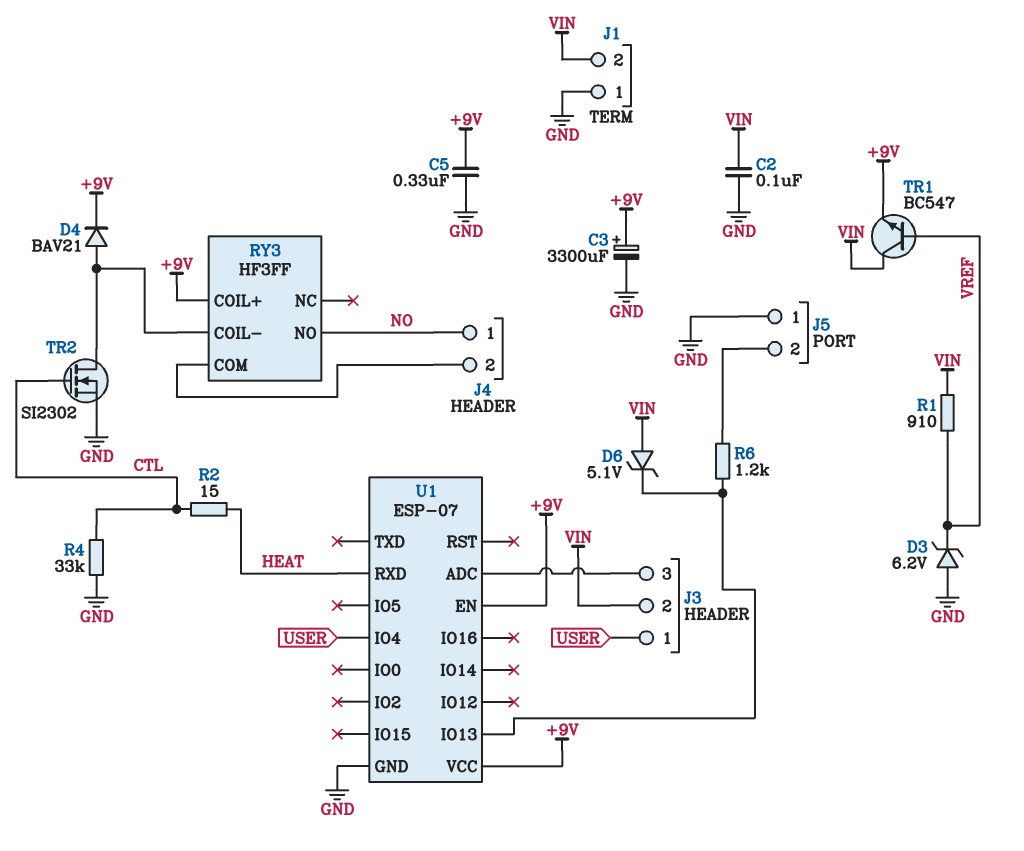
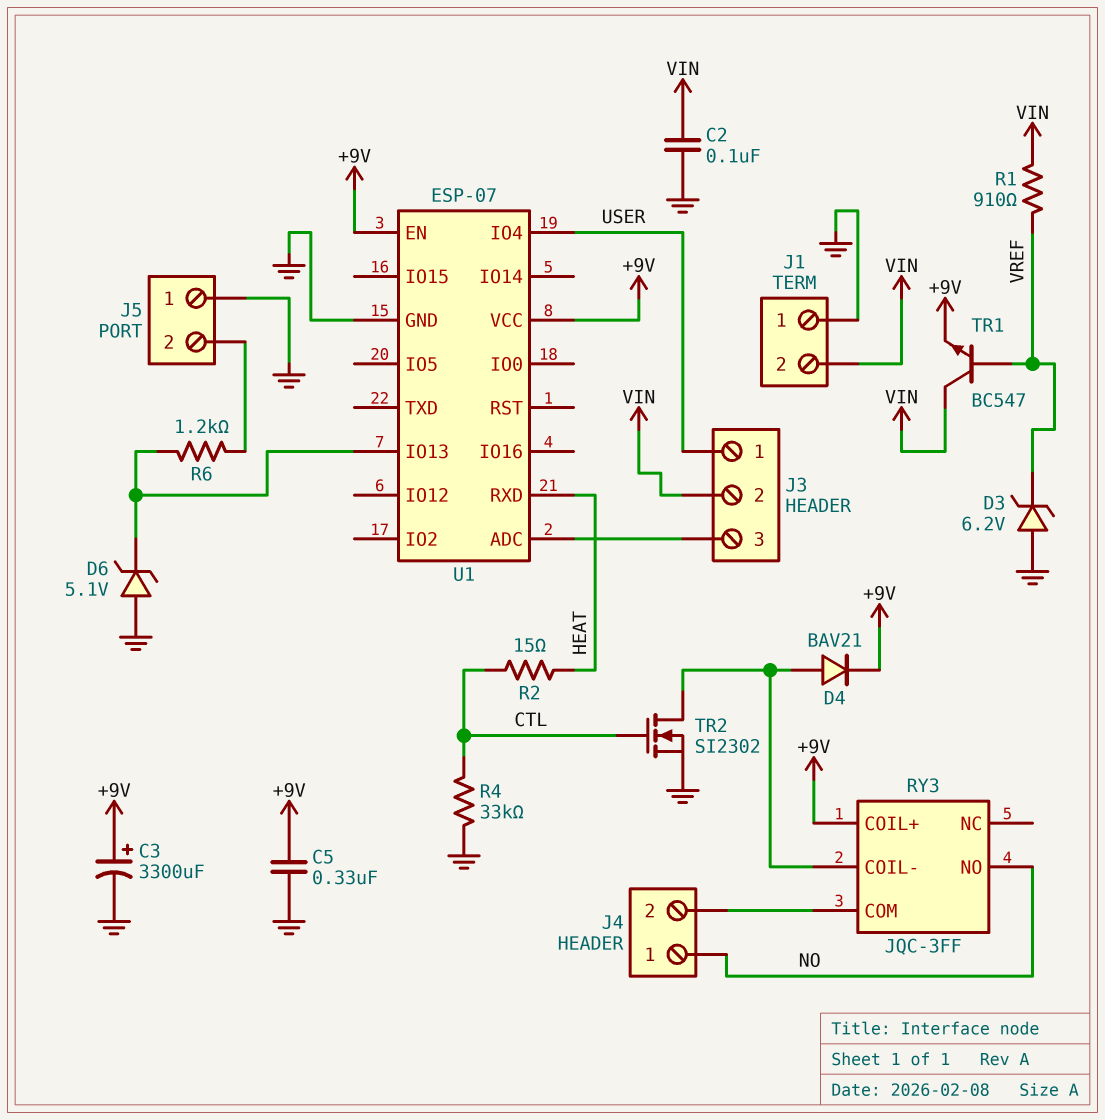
D6: zener 5.1V (A VIN, K U1/IO13) -> zener 5.1V (A GND, K U1/IO13)
RY3: HF3FF -> JQC-3FF

